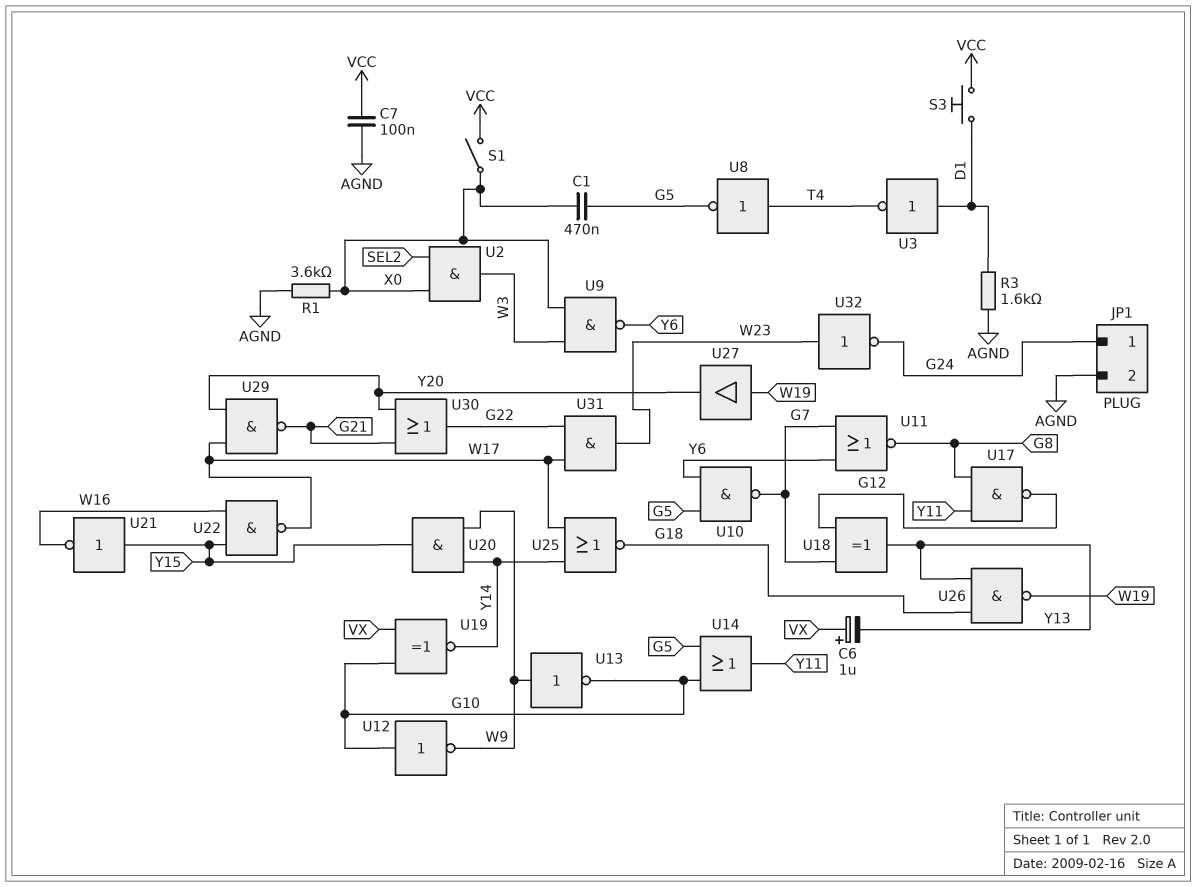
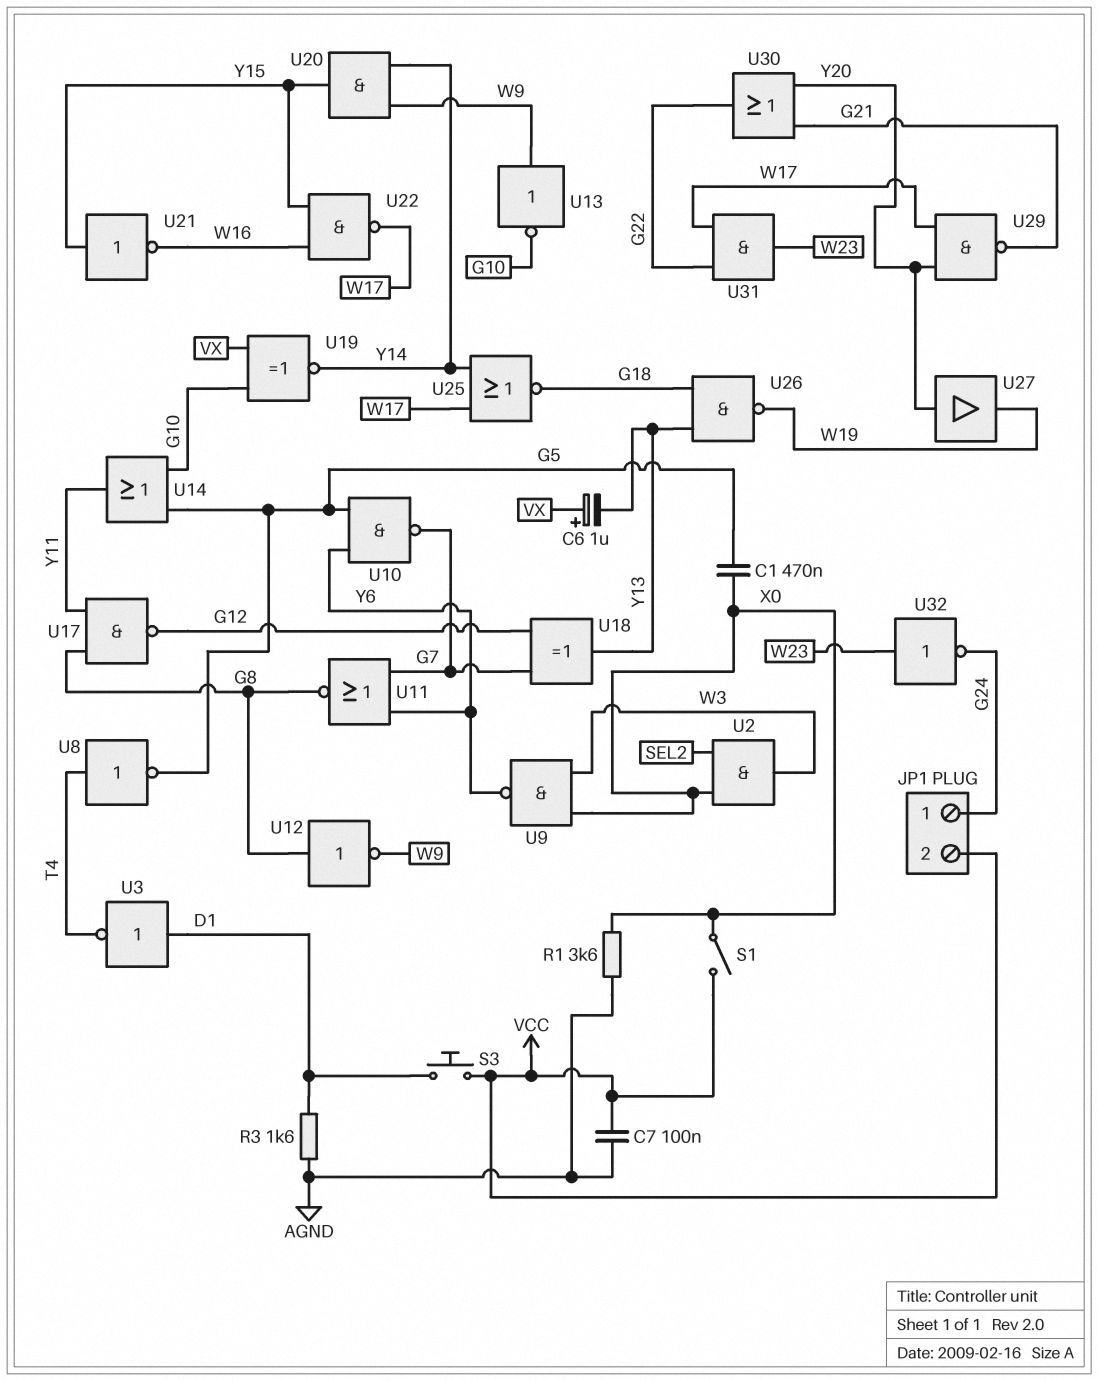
JP1 pin 2: AGND -> VCC
U12: NOT (in G10, out W9) -> NOT (in G8, out W9)
U27: buffer (in W19, out Y20) -> buffer (in Y20, out W19)

